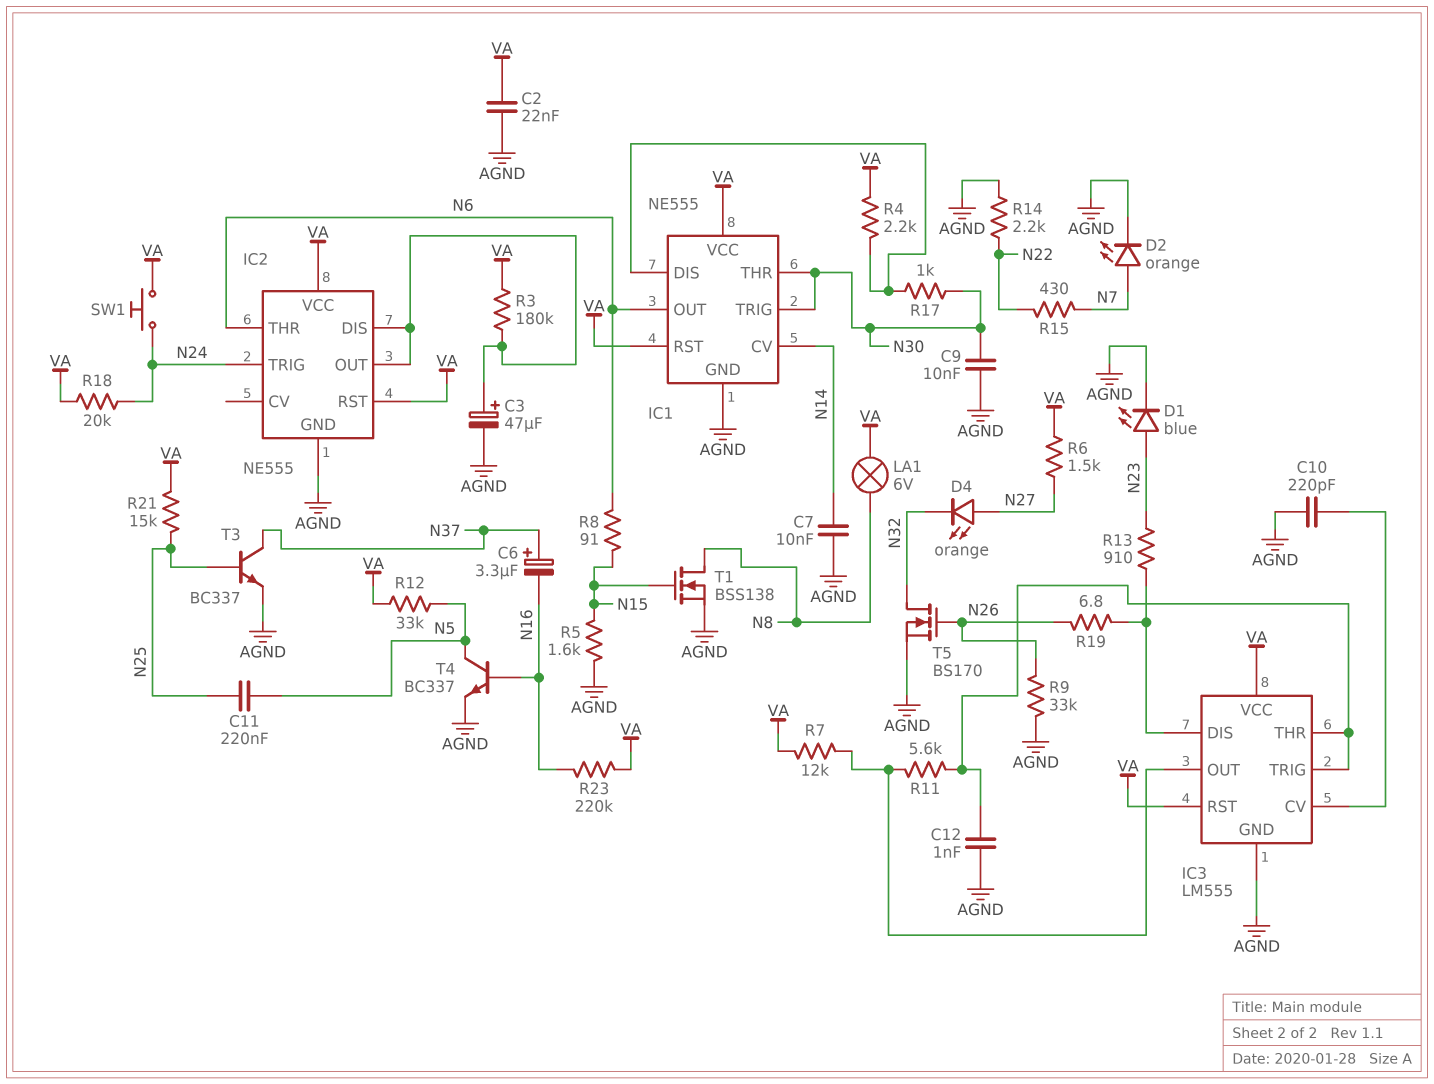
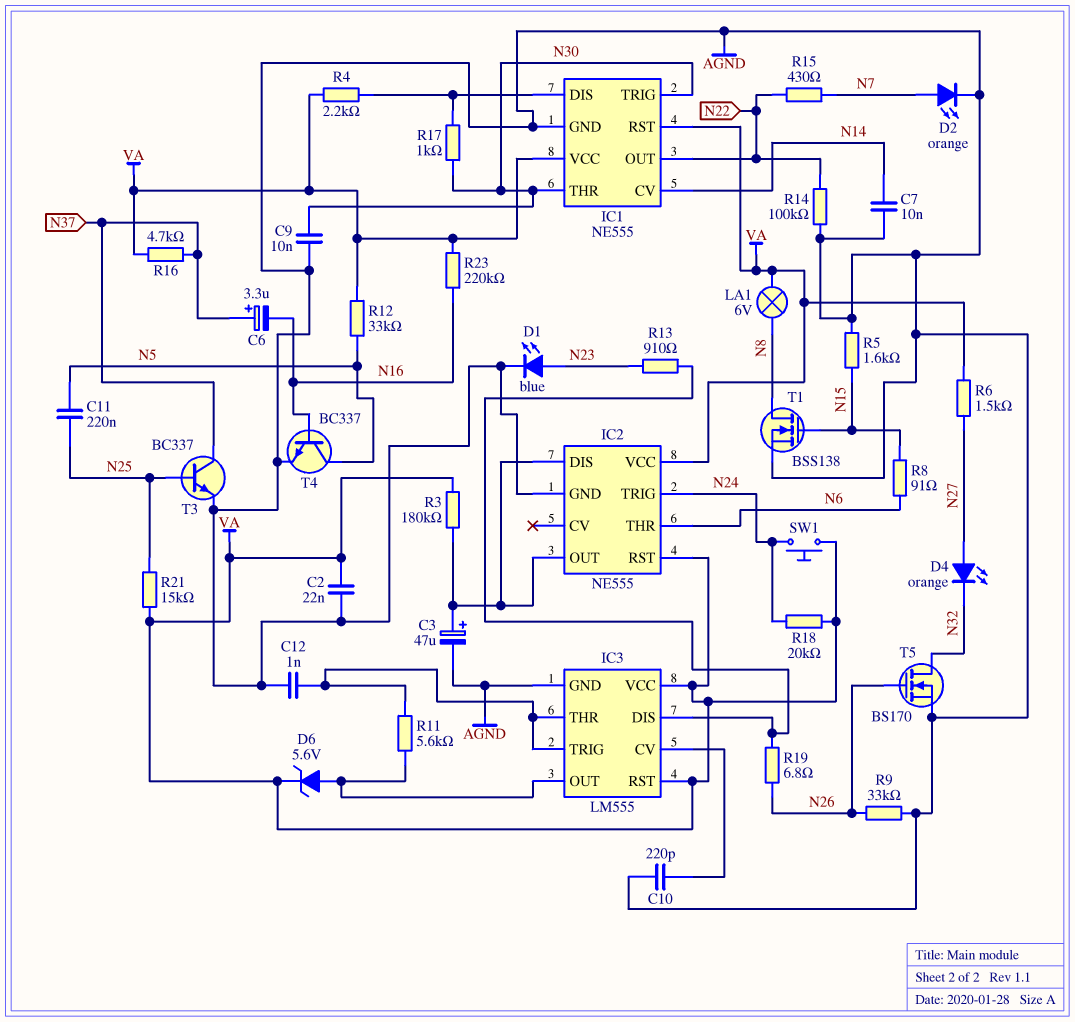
D6: none -> zener 5.6V (A IC3/OUT, K VA)
IC1 pin OUT: N6 -> N22
R7: 12k (IC3/OUT, VA) -> none
R14: 2.2k (AGND, N22) -> 100k (AGND, N22)
R16: none -> 4.7k (N37, VA)

